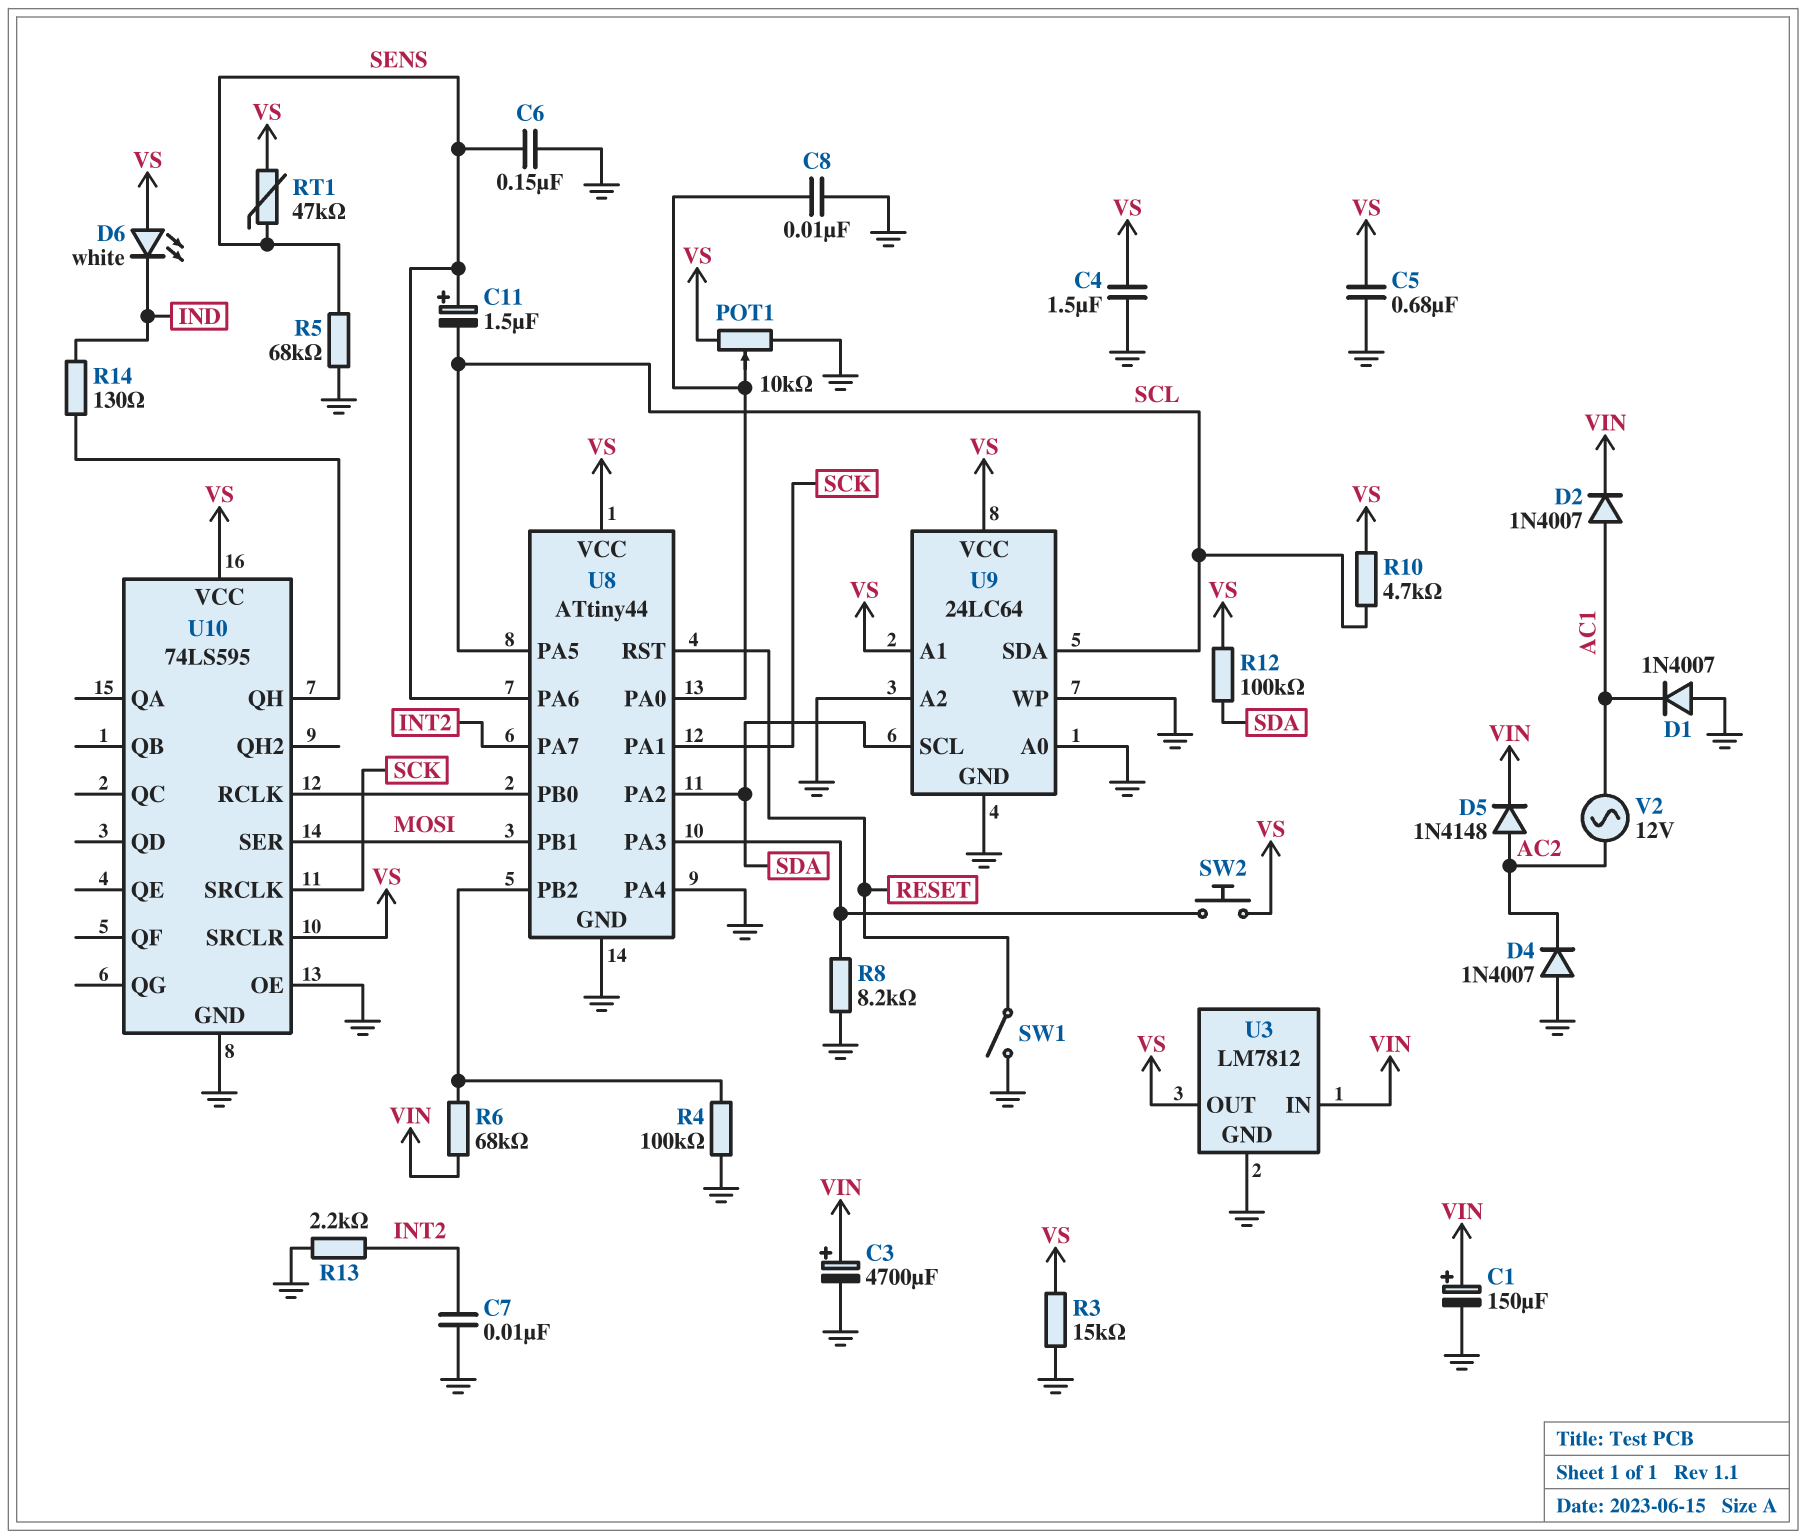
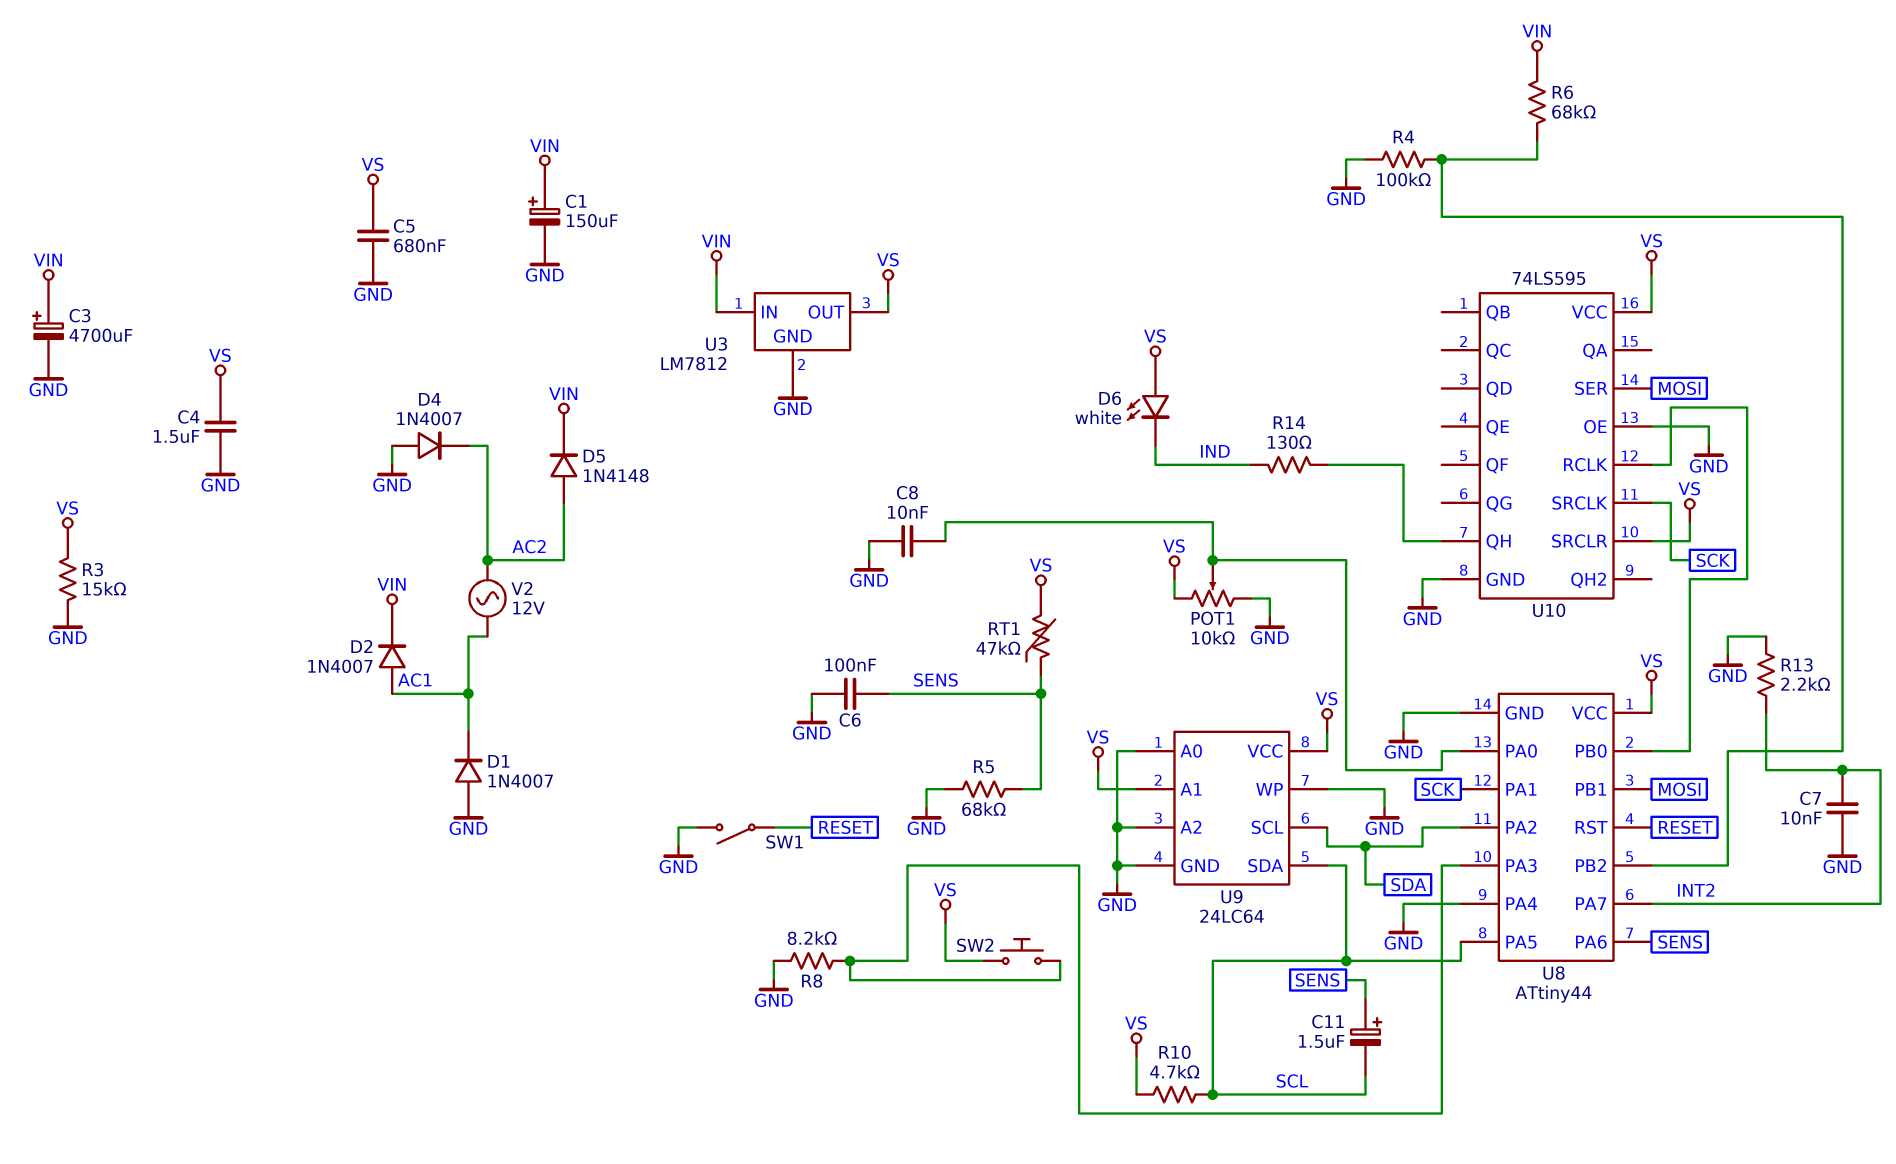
C6: 150nF (GND, SENS) -> 100nF (GND, SENS)
R12: 100k (SDA, VS) -> none

